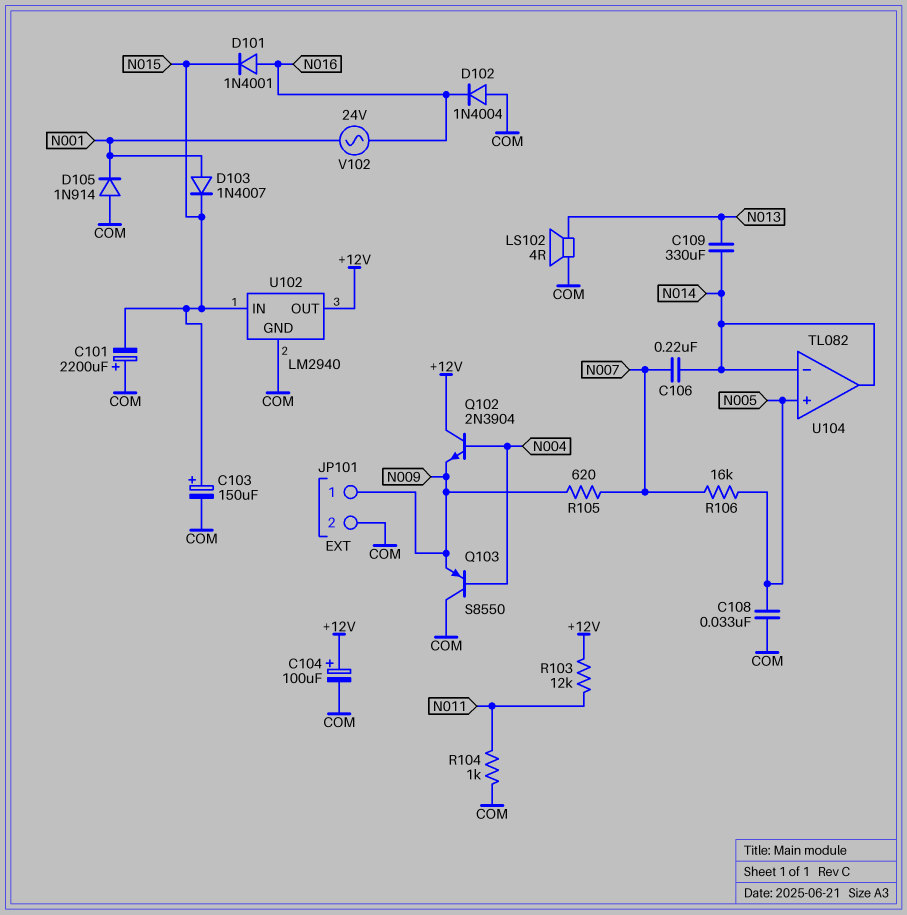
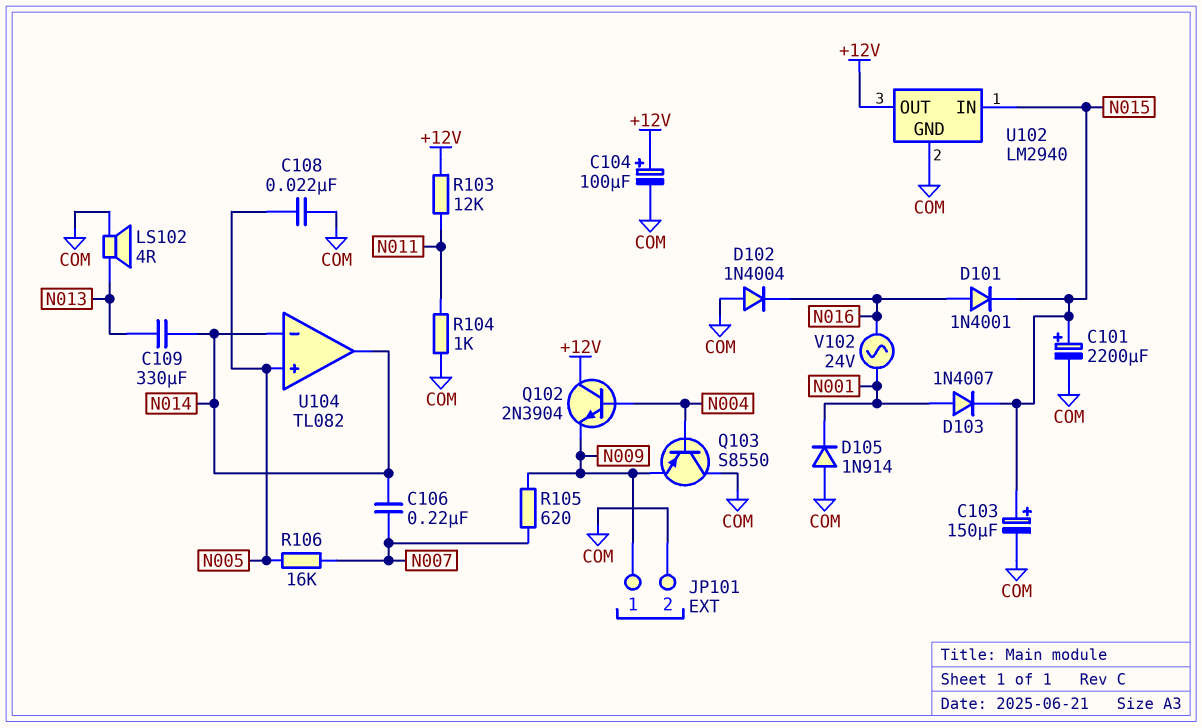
C101: 2200uF (plus COM, minus N015) -> 2200uF (plus N015, minus COM)
C108: 33nF (COM, N005) -> 22nF (COM, N005)

